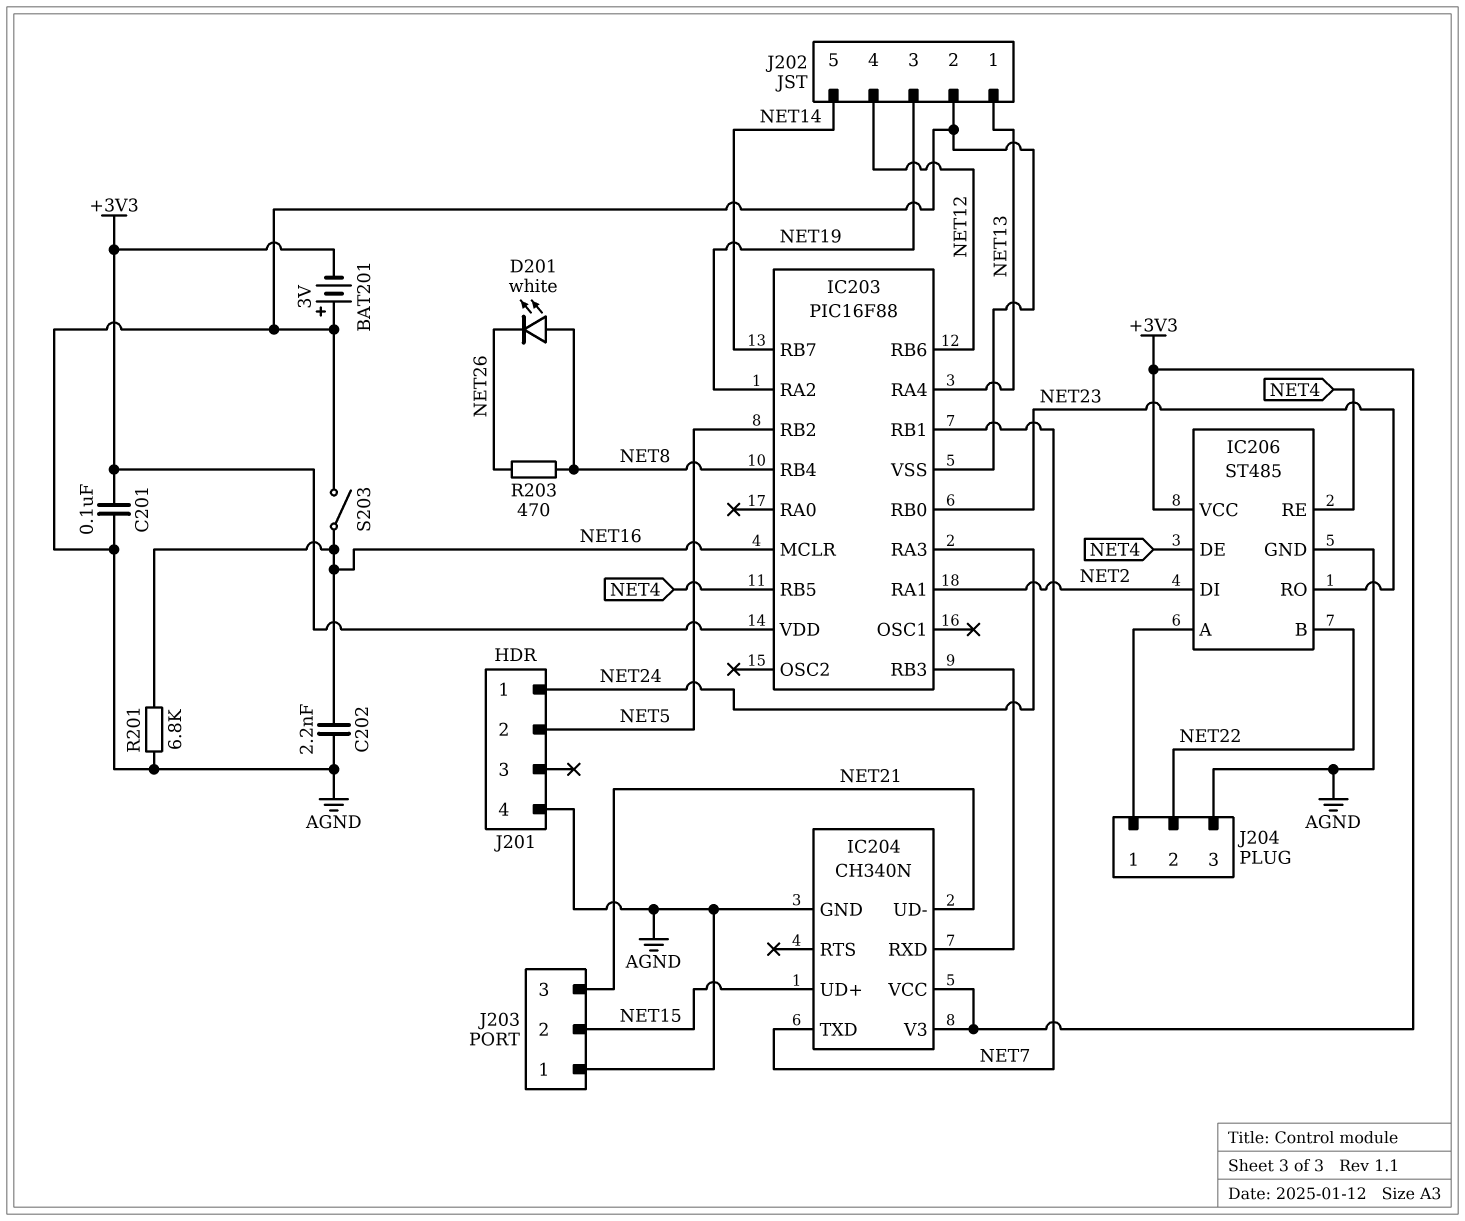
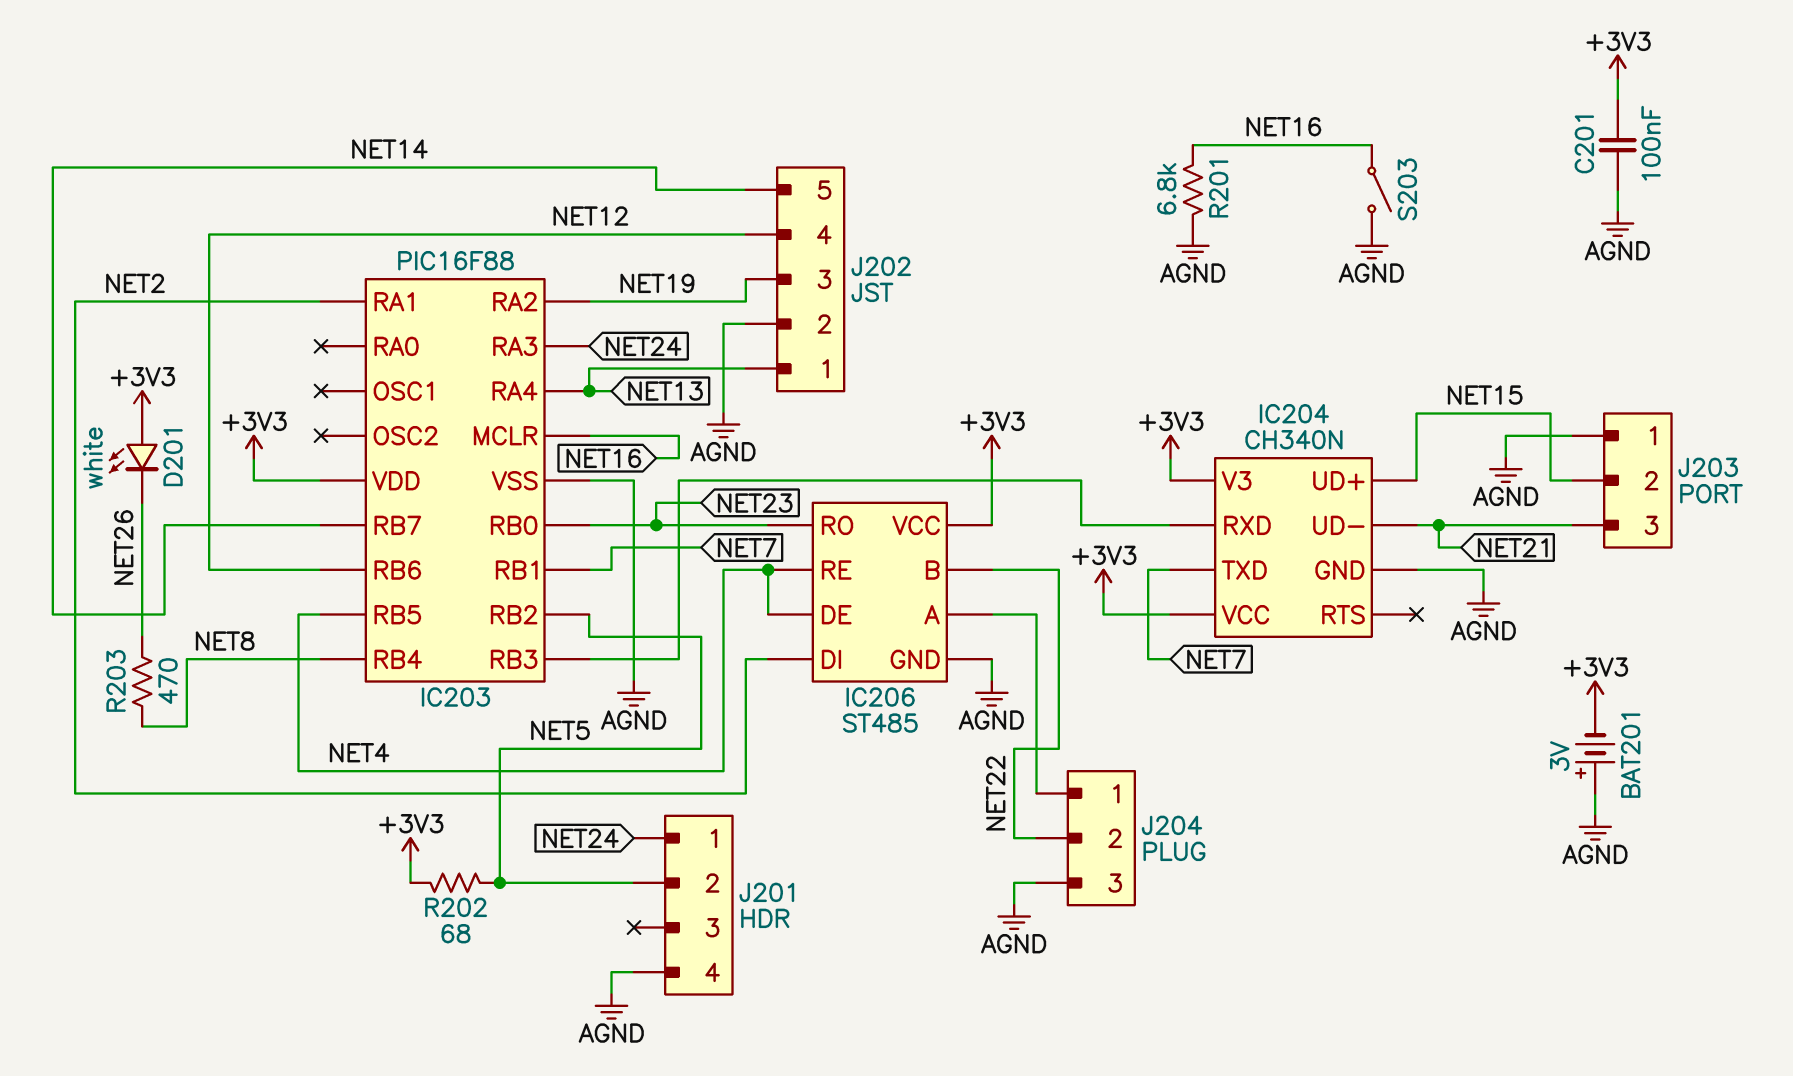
C202: 2.2nF (AGND, NET16) -> none
D201: LED white (A NET8, K NET26) -> LED white (A +3V3, K NET26)
R202: none -> 68 (+3V3, NET5)

